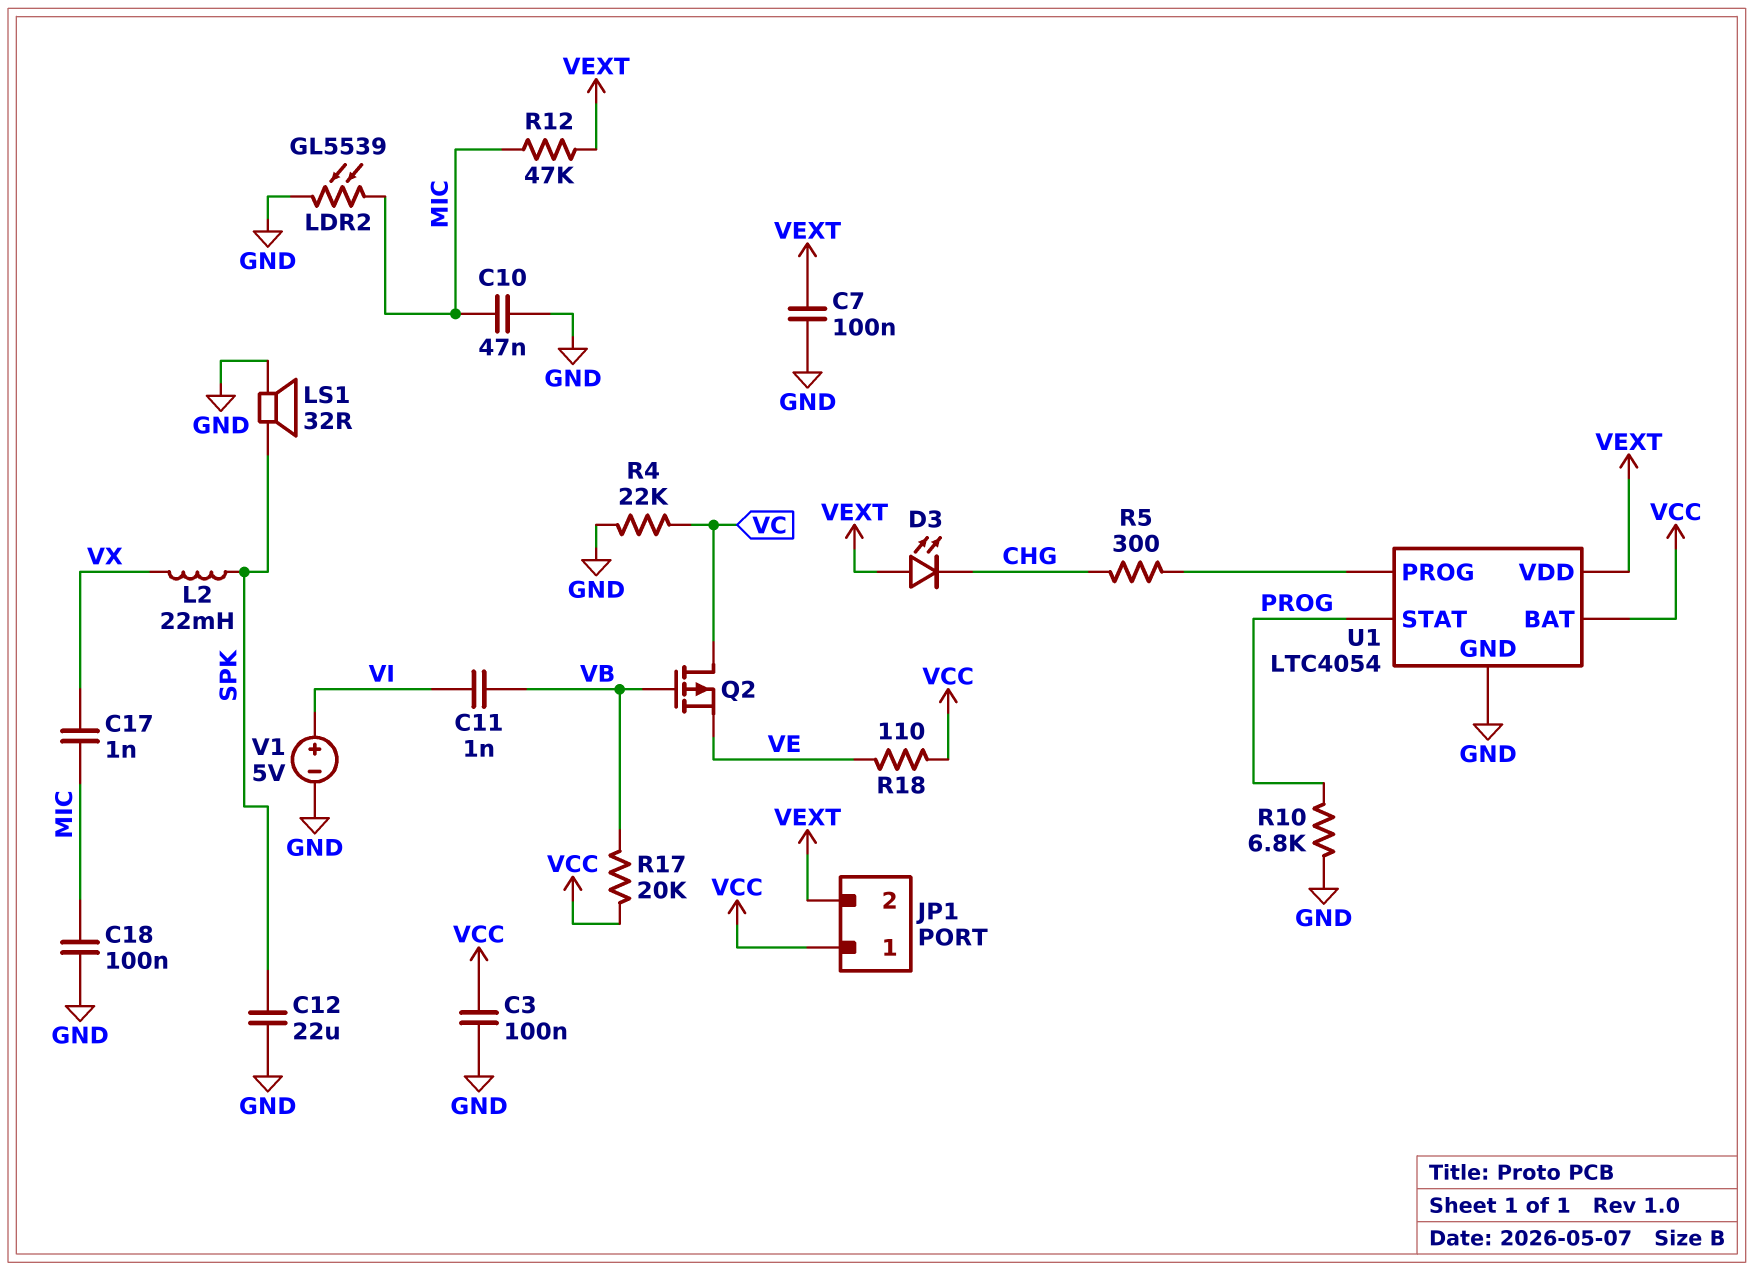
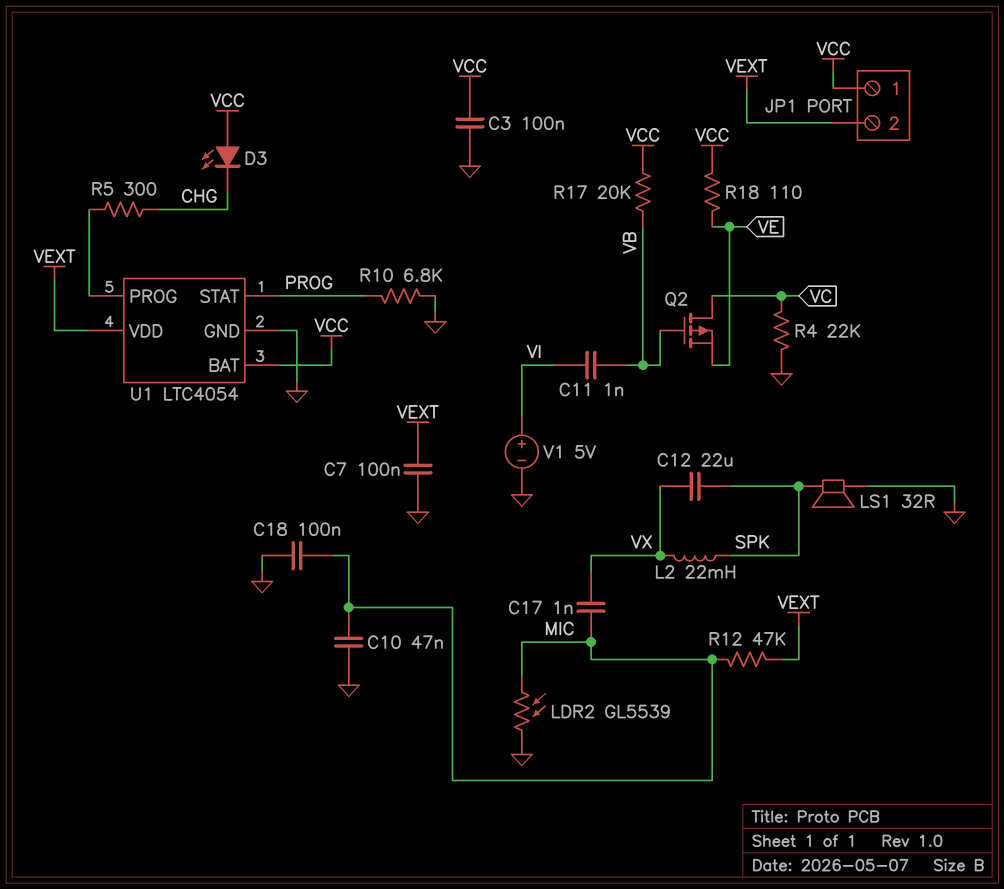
C12: 22uF (GND, SPK) -> 22uF (SPK, VX)
D3: LED (A VEXT, K CHG) -> LED (A VCC, K CHG)

